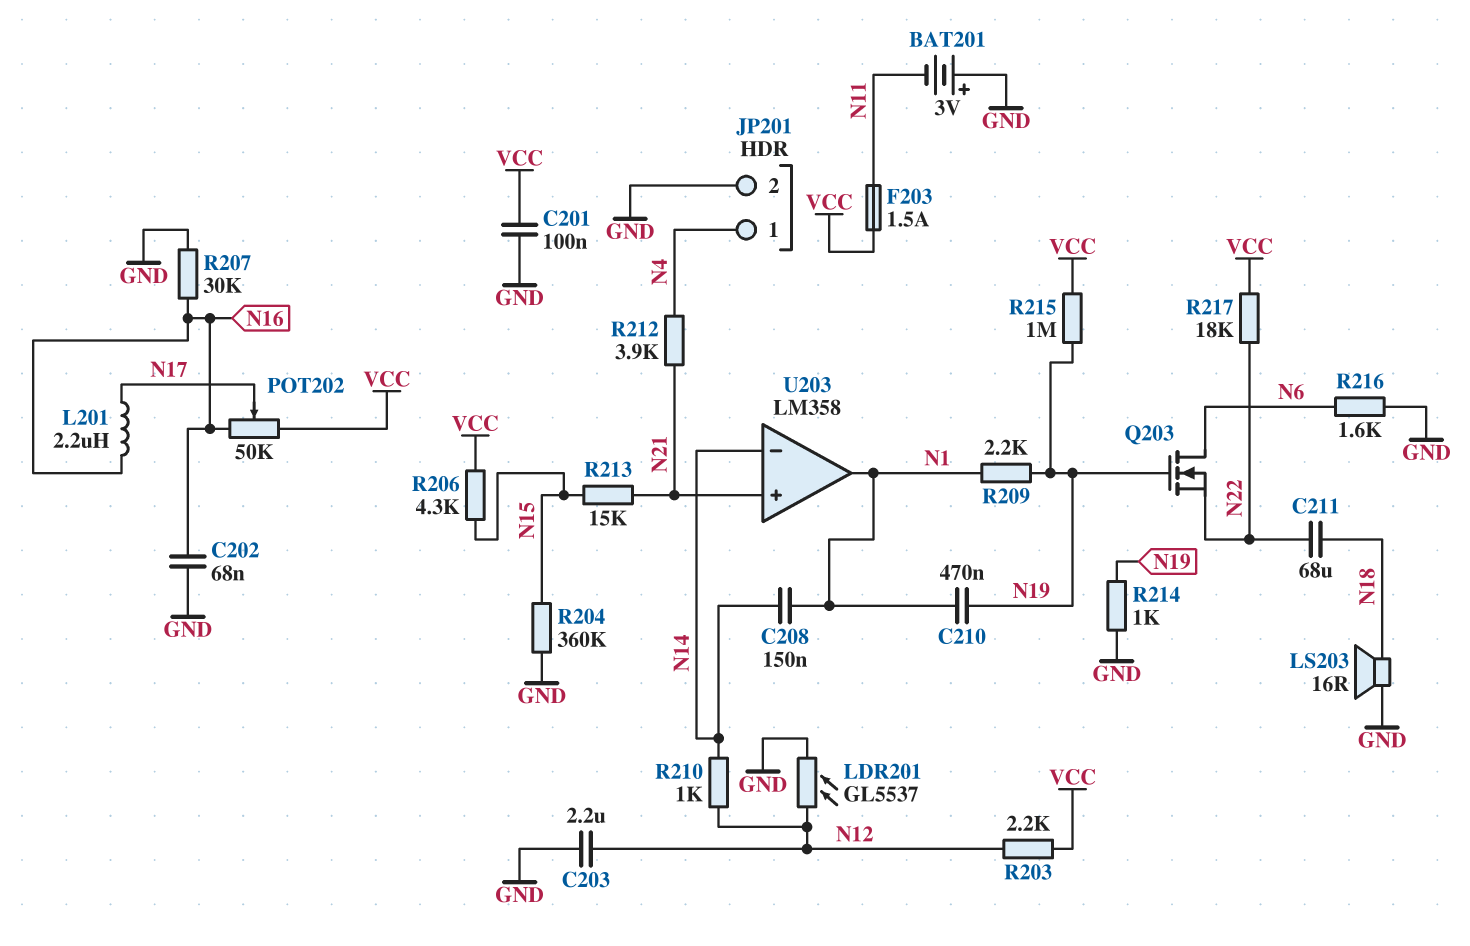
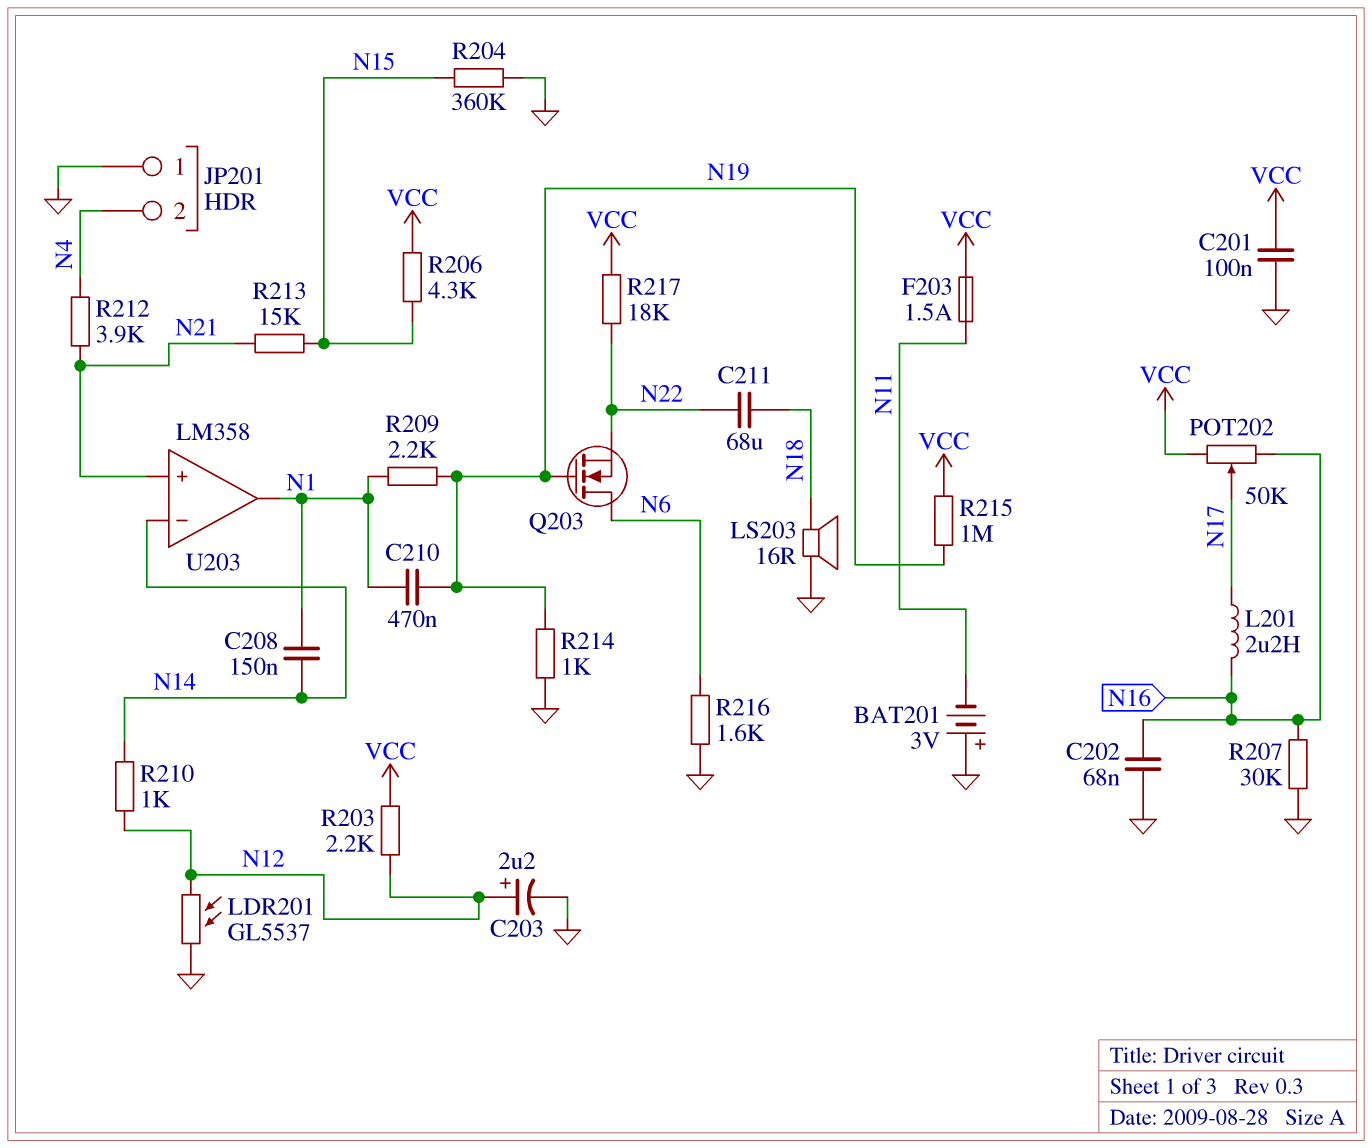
C203: 2.2uF (GND, N12) -> 2.2uF (plus N12, minus GND)
JP201 pin 1: N4 -> GND
JP201 pin 2: GND -> N4

